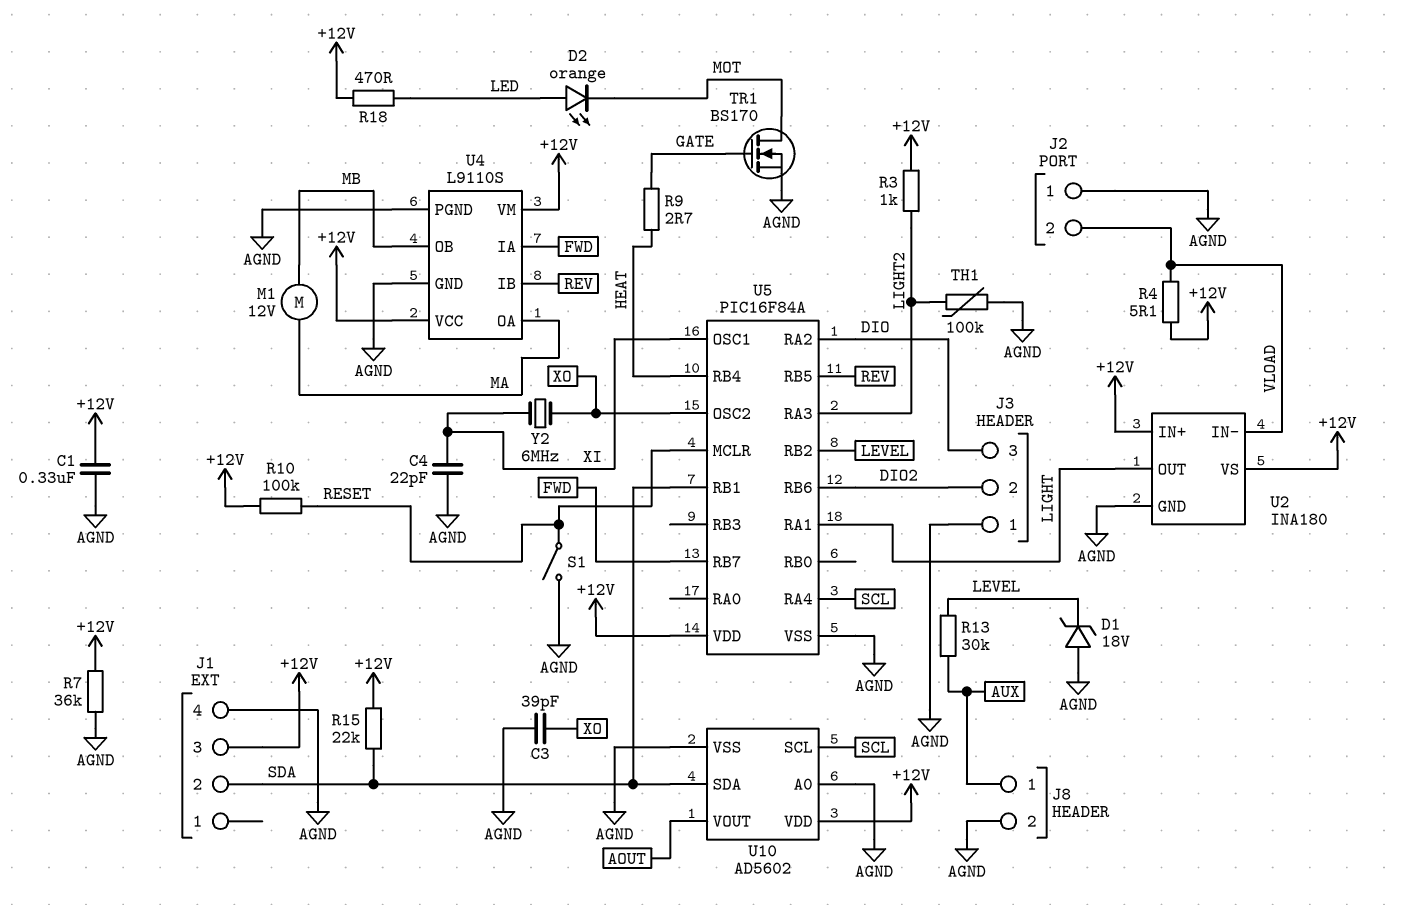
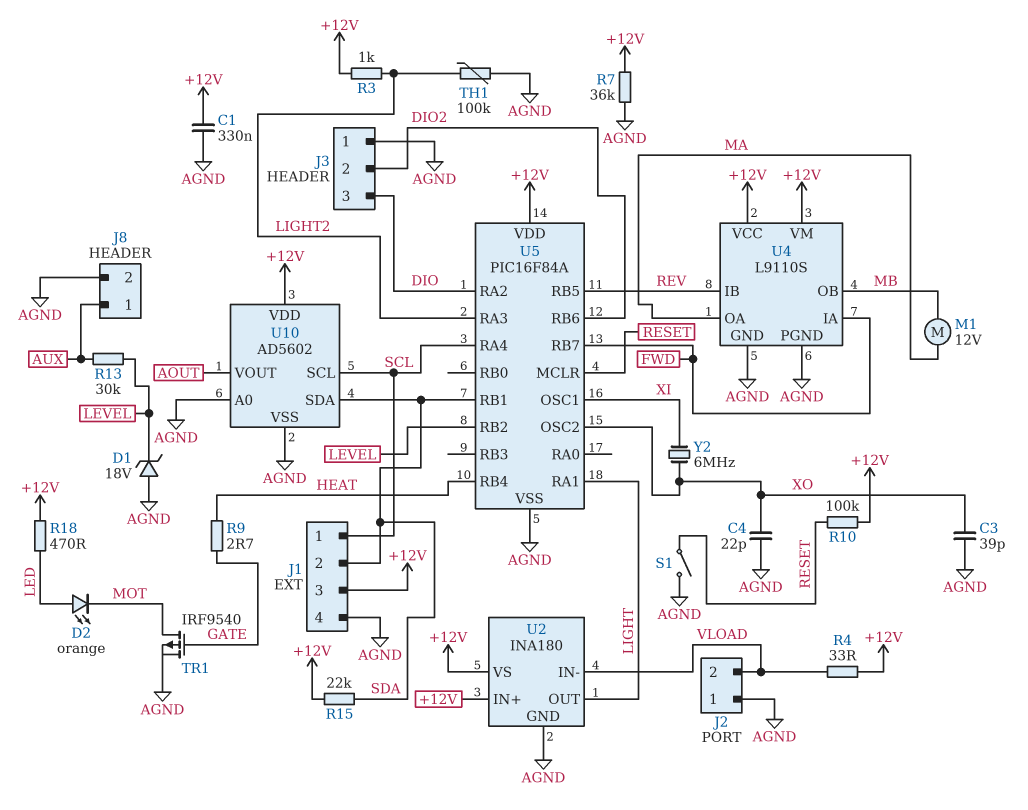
C4: 22pF (AGND, XI) -> 22pF (AGND, XO)
J1 pin 1: none -> SCL
R4: 5.1 (+12V, VLOAD) -> 33 (+12V, VLOAD)
TR1: NMOS BS170 (G GATE, D MOT, S AGND) -> PMOS IRF9540 (G GATE, D MOT, S AGND)

